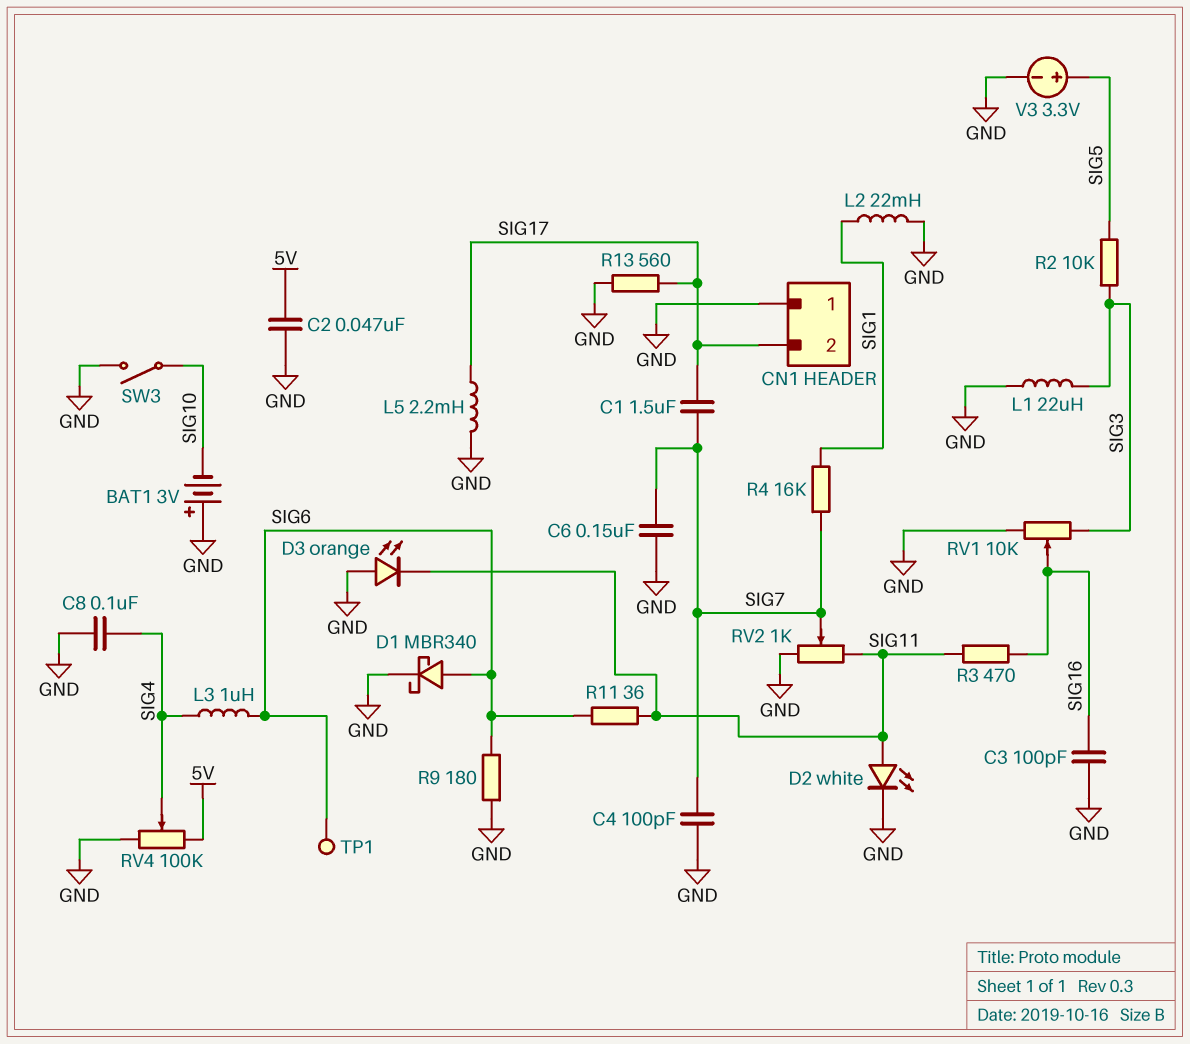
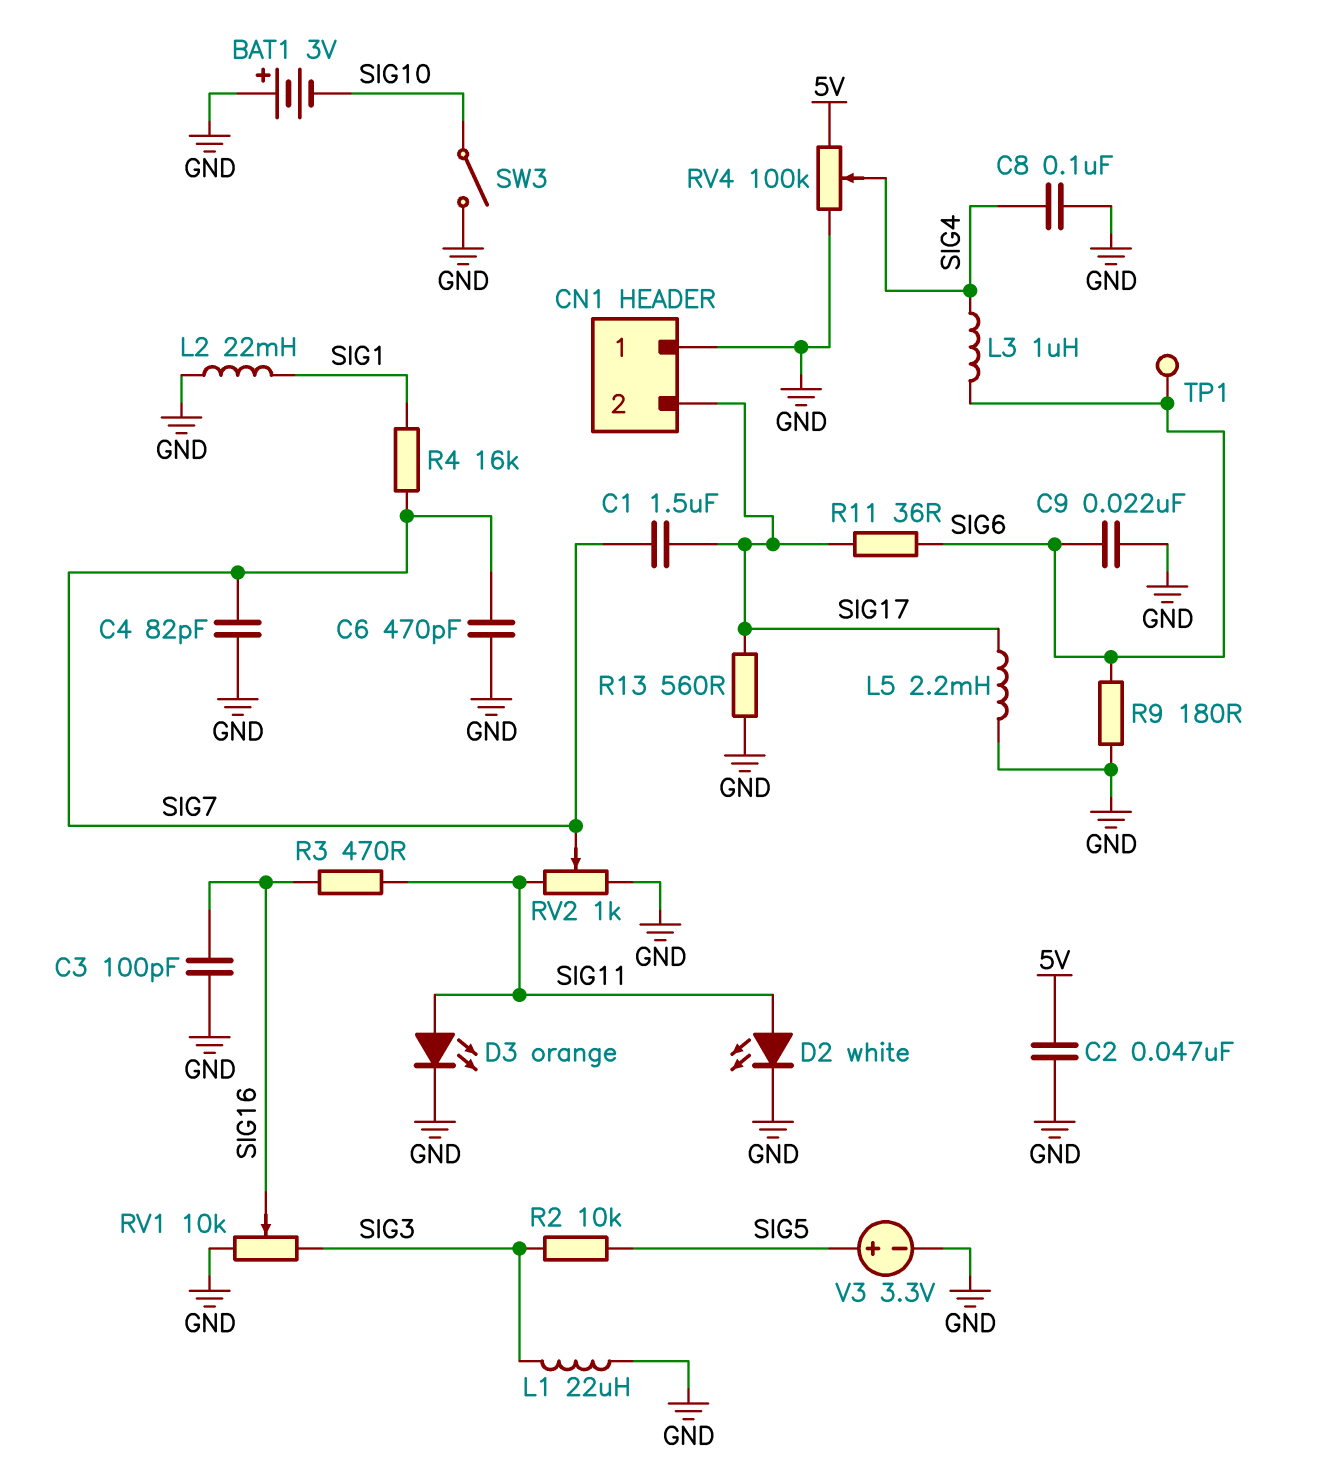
C4: 100pF (GND, SIG7) -> 82pF (GND, SIG7)
C6: 150nF (GND, SIG7) -> 470pF (GND, SIG7)
C9: none -> 22nF (GND, SIG6)
D1: schottky MBR340 (A SIG6, K GND) -> none
D3: LED orange (A GND, K SIG11) -> LED orange (A SIG11, K GND)
R11: 36 (SIG6, SIG11) -> 36 (SIG6, SIG17)

